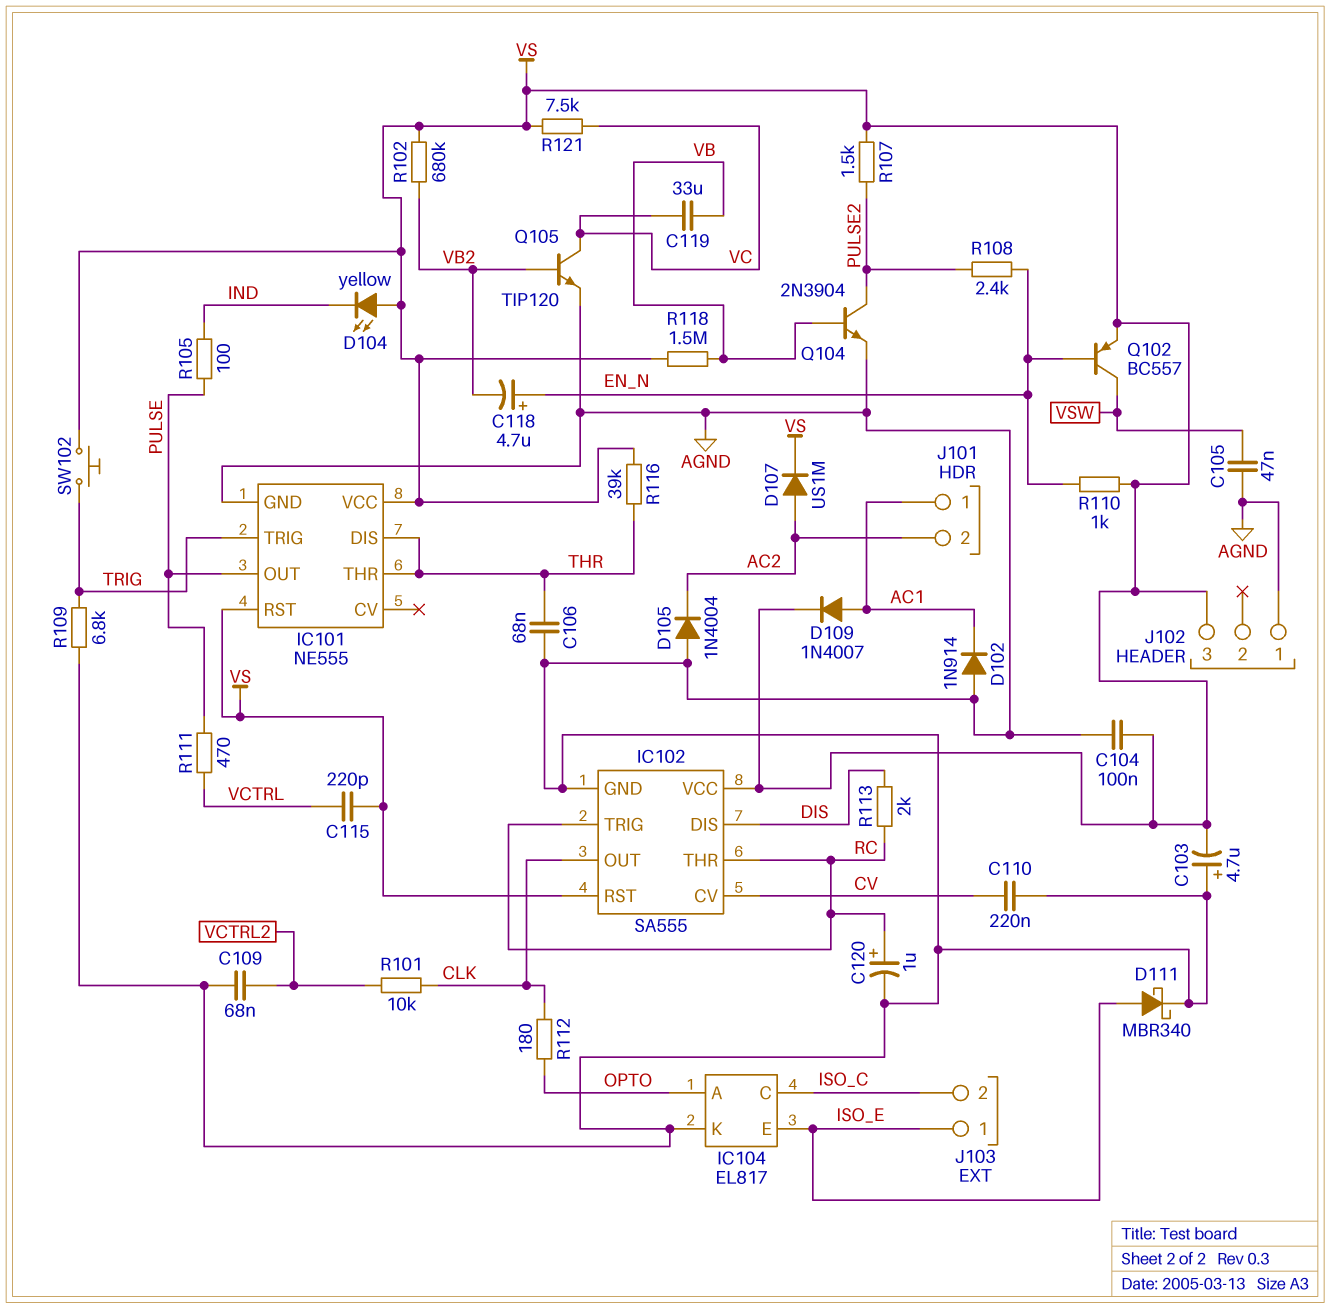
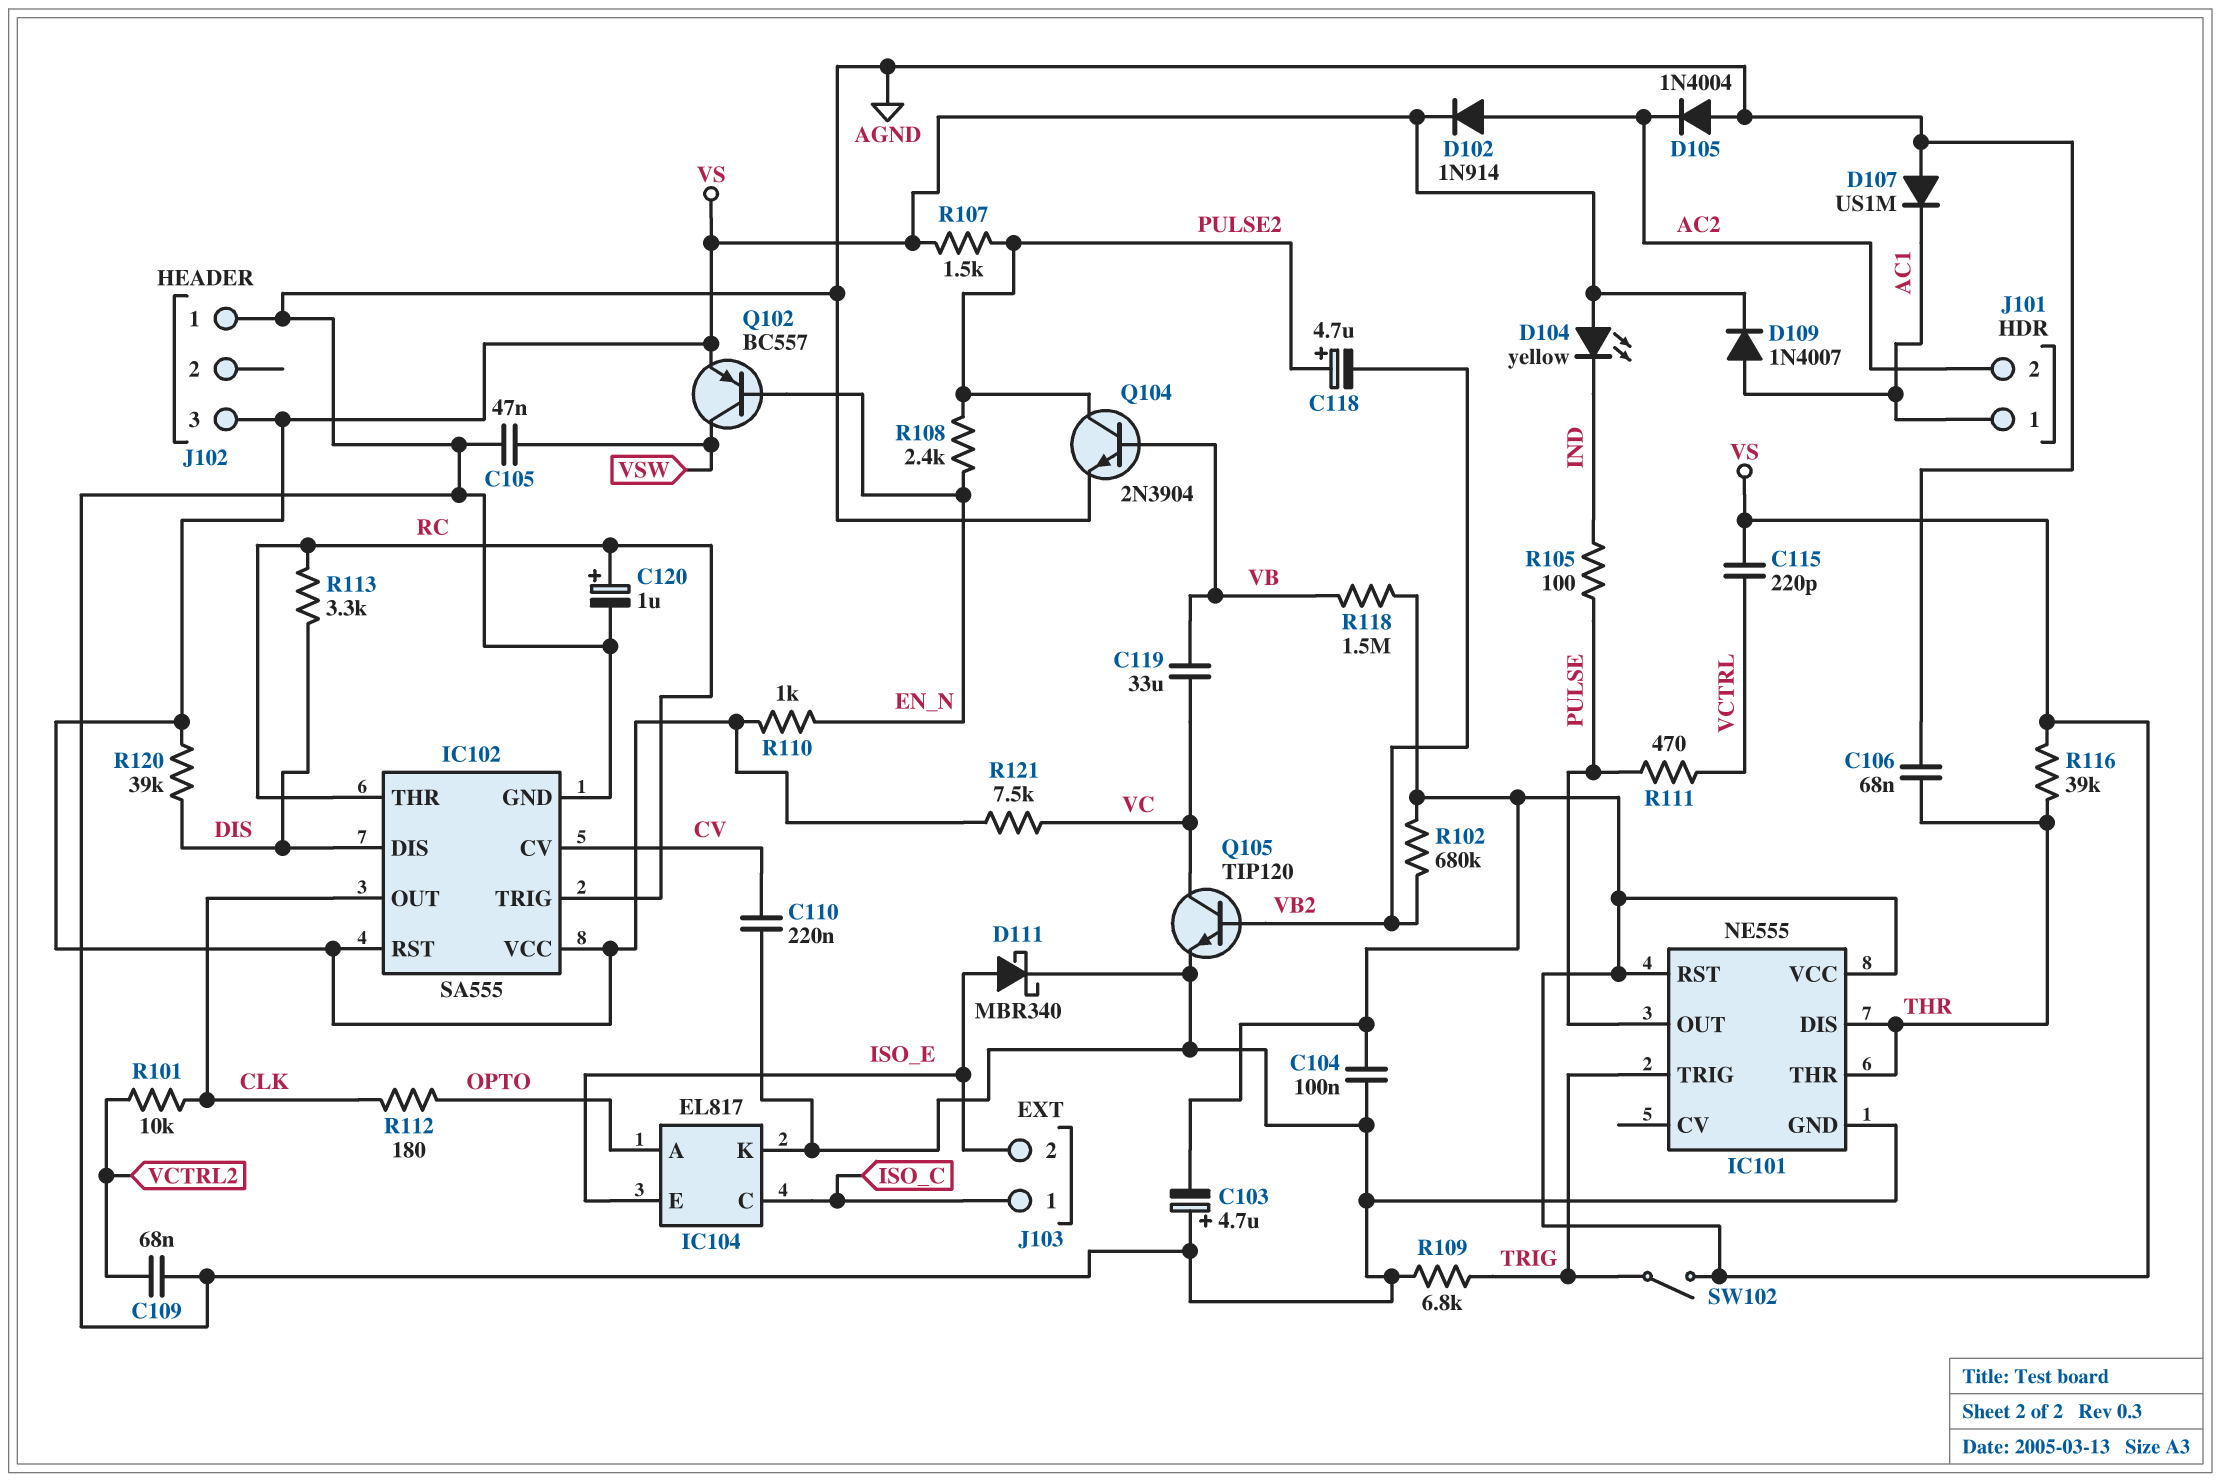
C118: 4.7uF (plus EN_N, minus VB2) -> 4.7uF (plus PULSE2, minus VB2)
D102: diode 1N914 (A AGND, K AC1) -> diode 1N914 (A AC2, K VS)
D107: diode US1M (A AC2, K VS) -> diode US1M (A AGND, K AC1)
J103 pin 1: ISO_E -> ISO_C
J103 pin 2: ISO_C -> ISO_E
R113: 2k (DIS, RC) -> 3.3k (DIS, RC)
R120: none -> 39k (DIS, VS)
SW102: button (TRIG, VS) -> switch (TRIG, VS)

